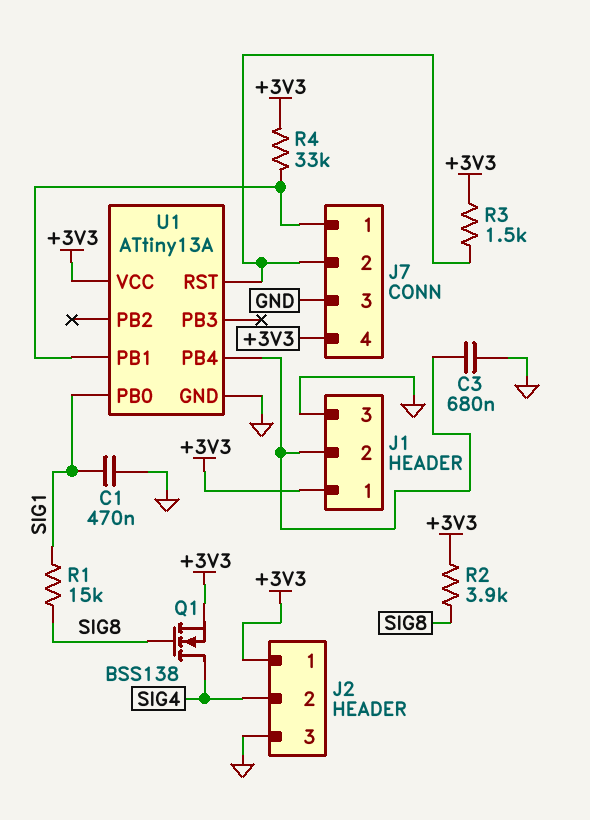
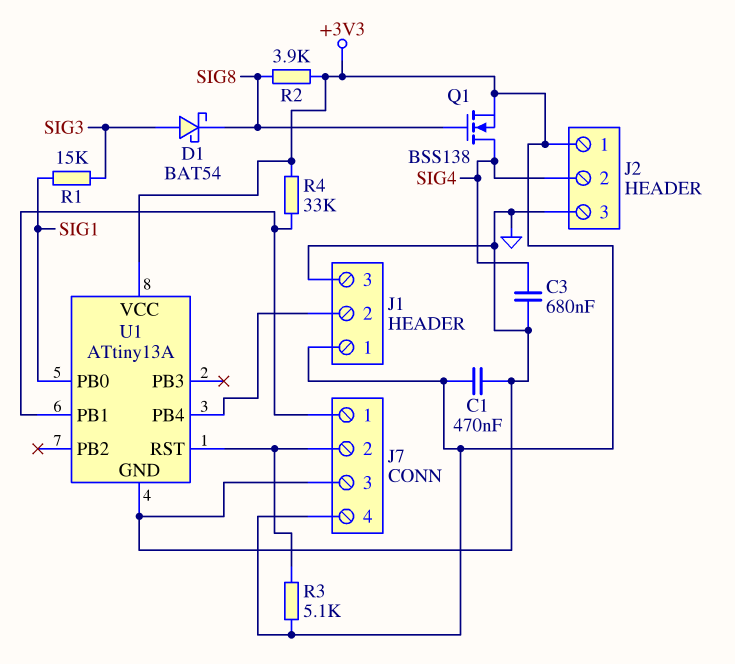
C1: 470nF (GND, SIG1) -> 470nF (+3V3, GND)
C3: 680nF (GND, J1/2) -> 680nF (GND, SIG4)
D1: none -> schottky BAT54 (A SIG3, K SIG8)
R1: 15k (SIG1, SIG8) -> 15k (SIG1, SIG3)
R3: 1.5k (+3V3, J7/2) -> 5.1k (+3V3, J7/2)

